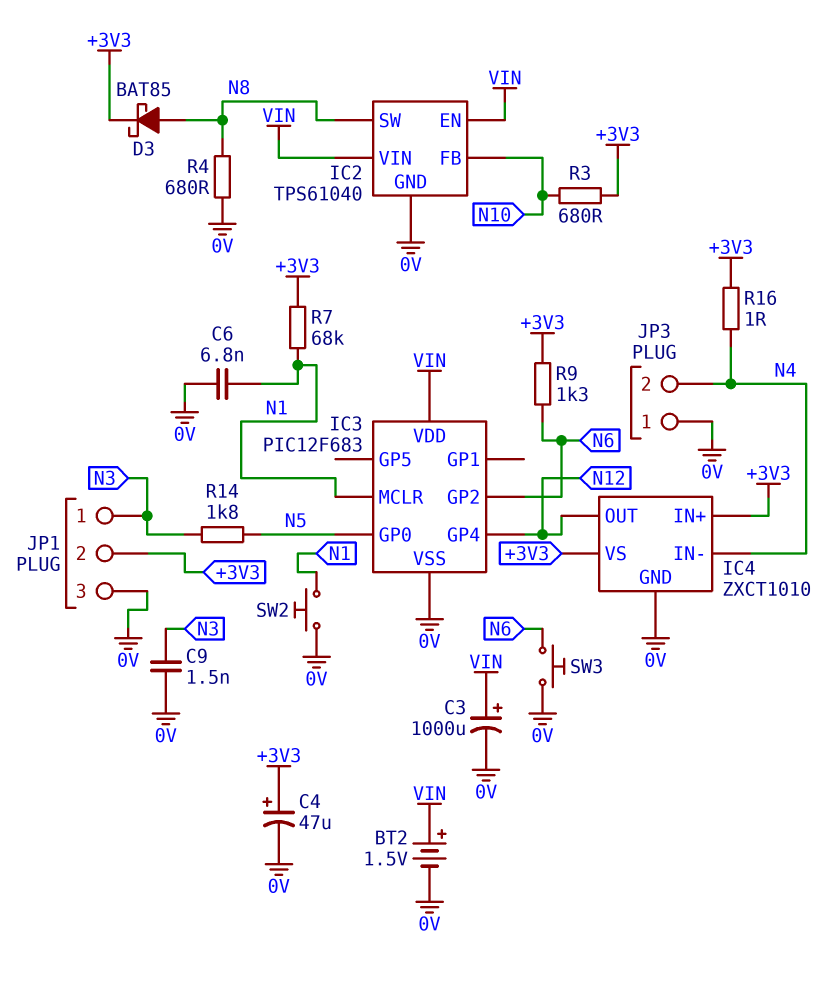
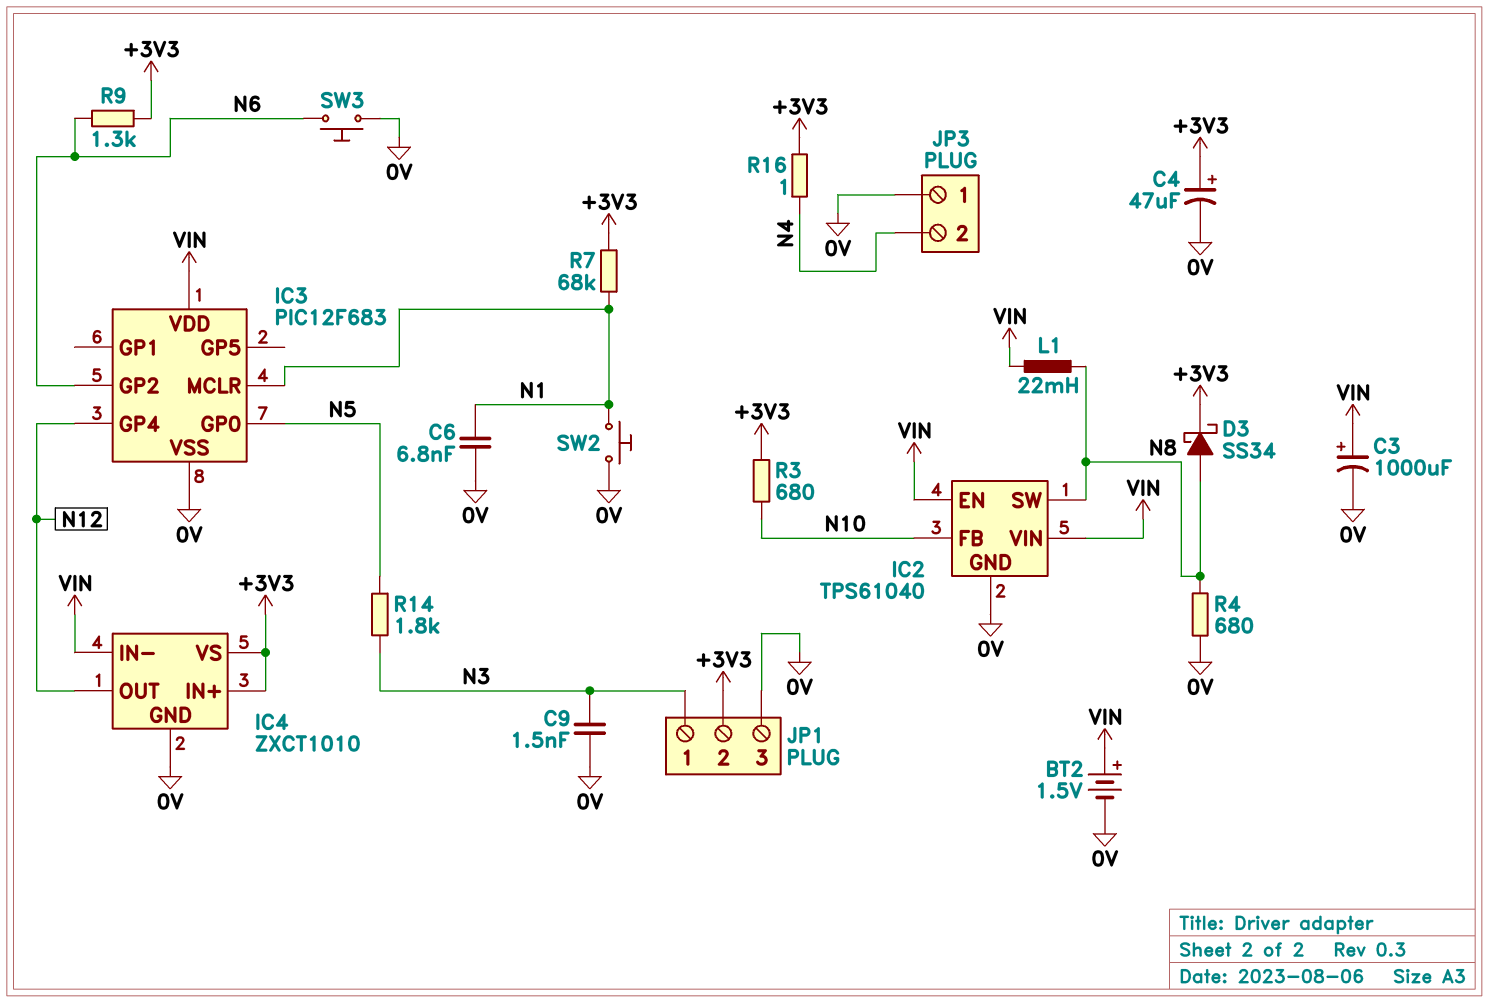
D3: schottky BAT85 (A N8, K +3V3) -> schottky SS34 (A N8, K +3V3)
IC4 pin IN-: N4 -> VIN
L1: none -> 22mH (N8, VIN)

